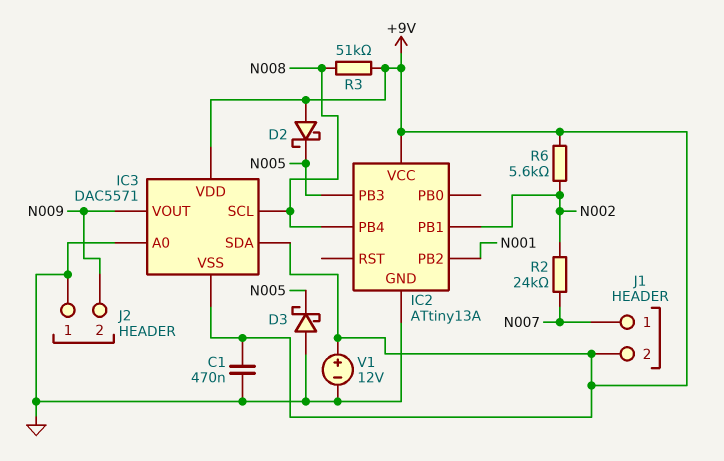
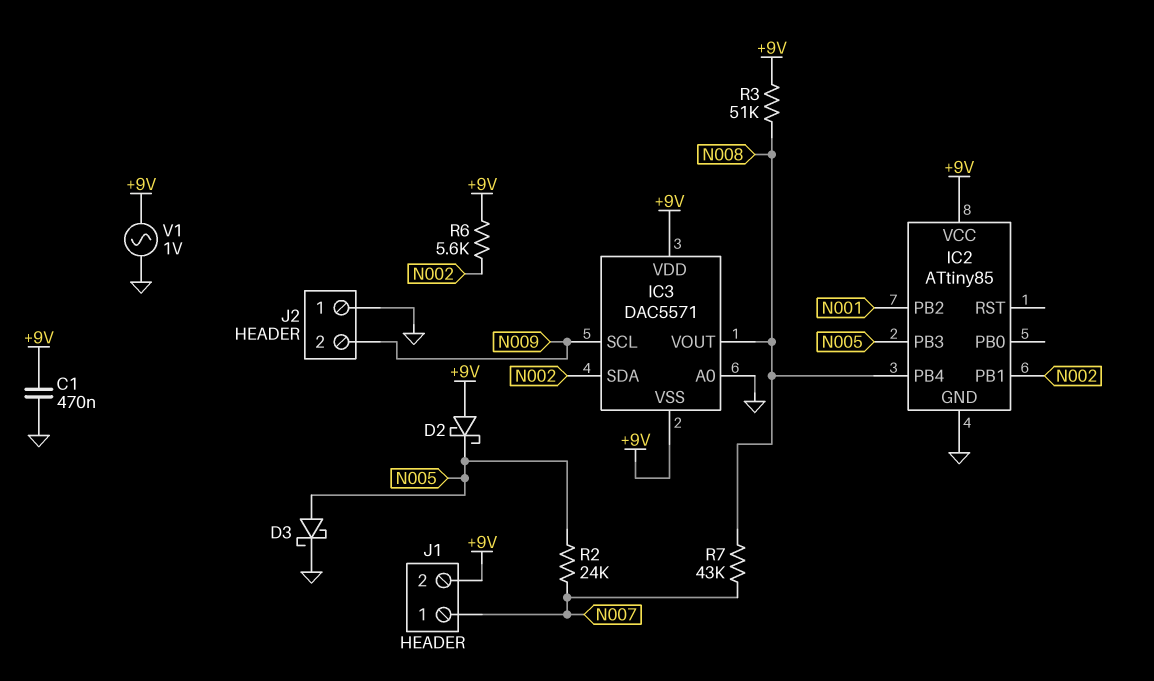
D3: schottky (A GND, K N005) -> schottky (A N005, K GND)
IC2: ATtiny13A -> ATtiny85
IC3 pin SCL: N008 -> N009
IC3 pin SDA: +9V -> N002
IC3 pin VOUT: N009 -> N008
R2: 24k (N002, N007) -> 24k (N005, N007)
R7: none -> 43k (N007, N008)
V1: 12V (plus +9V, minus GND) -> AC 1V (+9V, GND)

